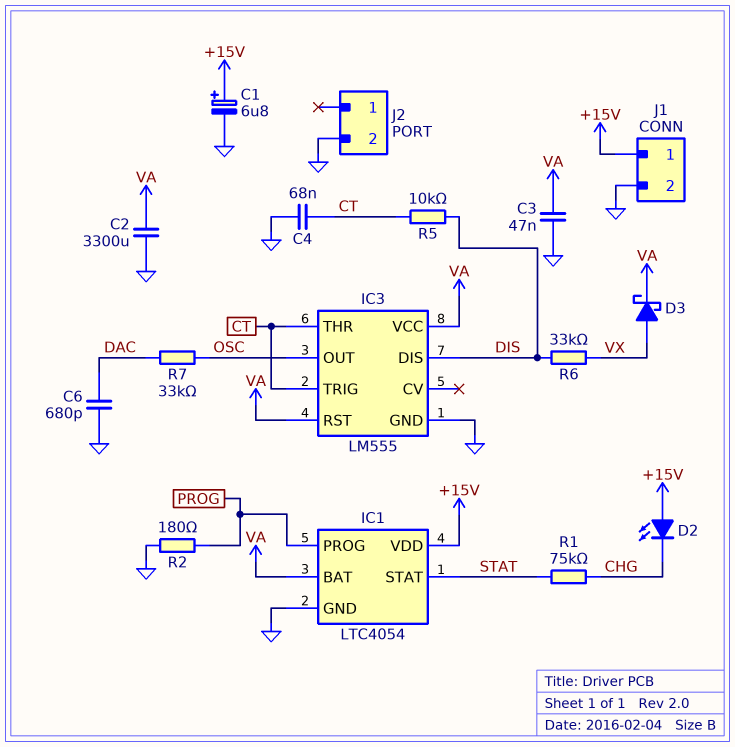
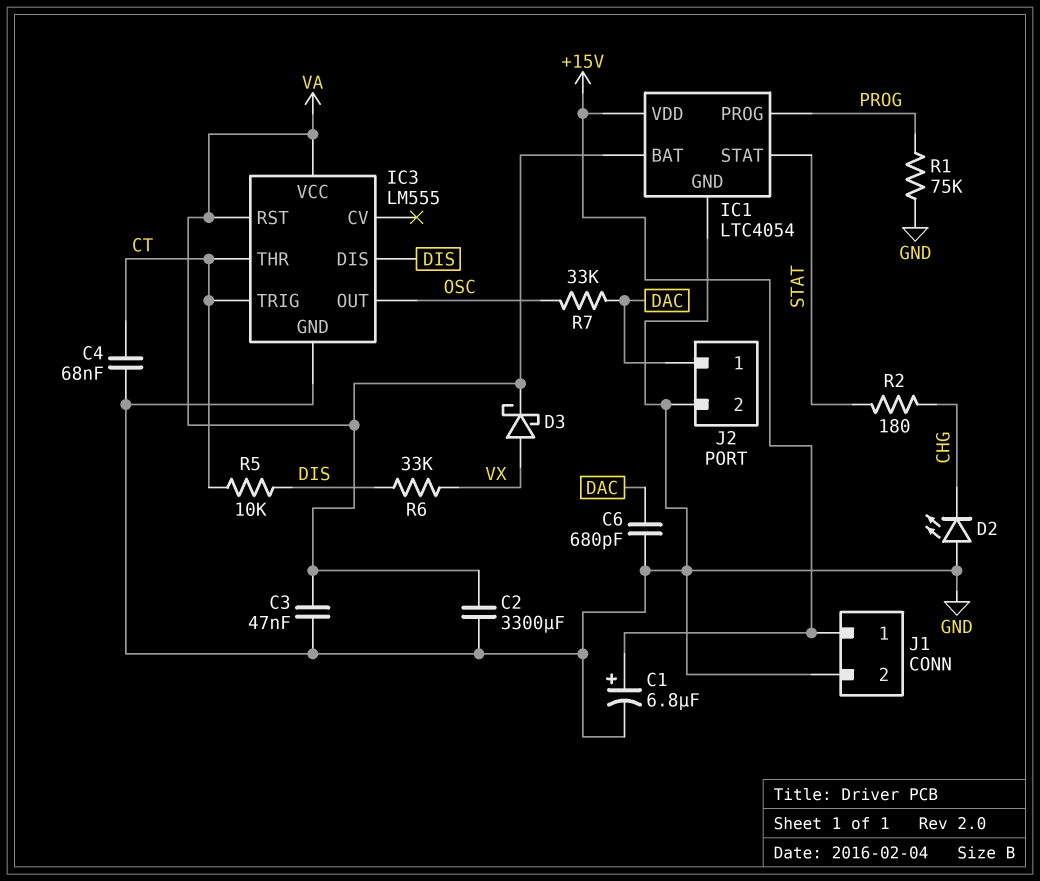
D2: LED (A +15V, K CHG) -> LED (A GND, K CHG)
J2 pin 1: none -> DAC
R1: 75k (CHG, STAT) -> 75k (GND, PROG)
R2: 180 (GND, PROG) -> 180 (CHG, STAT)

